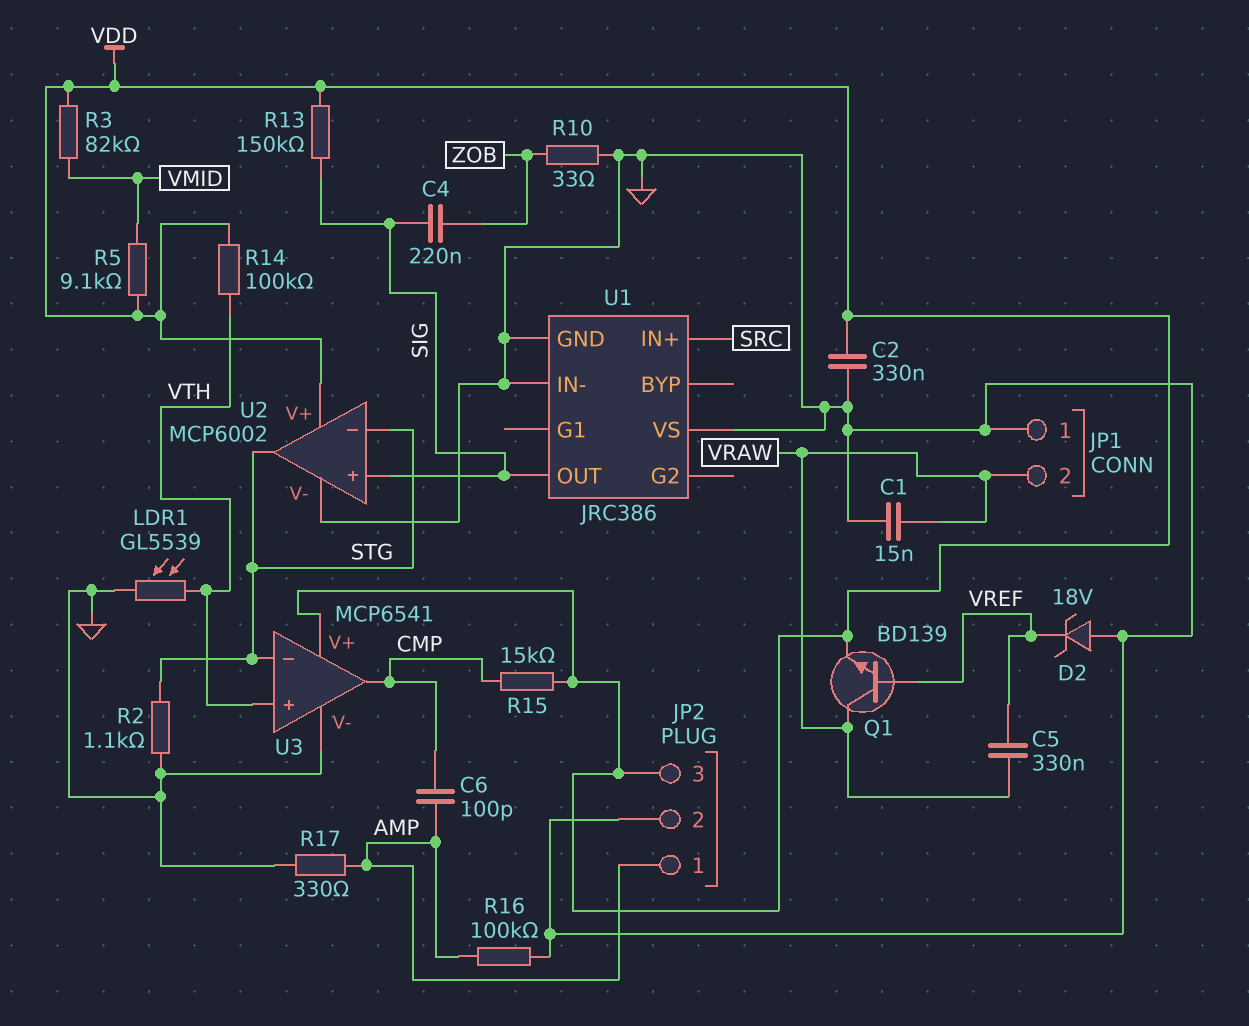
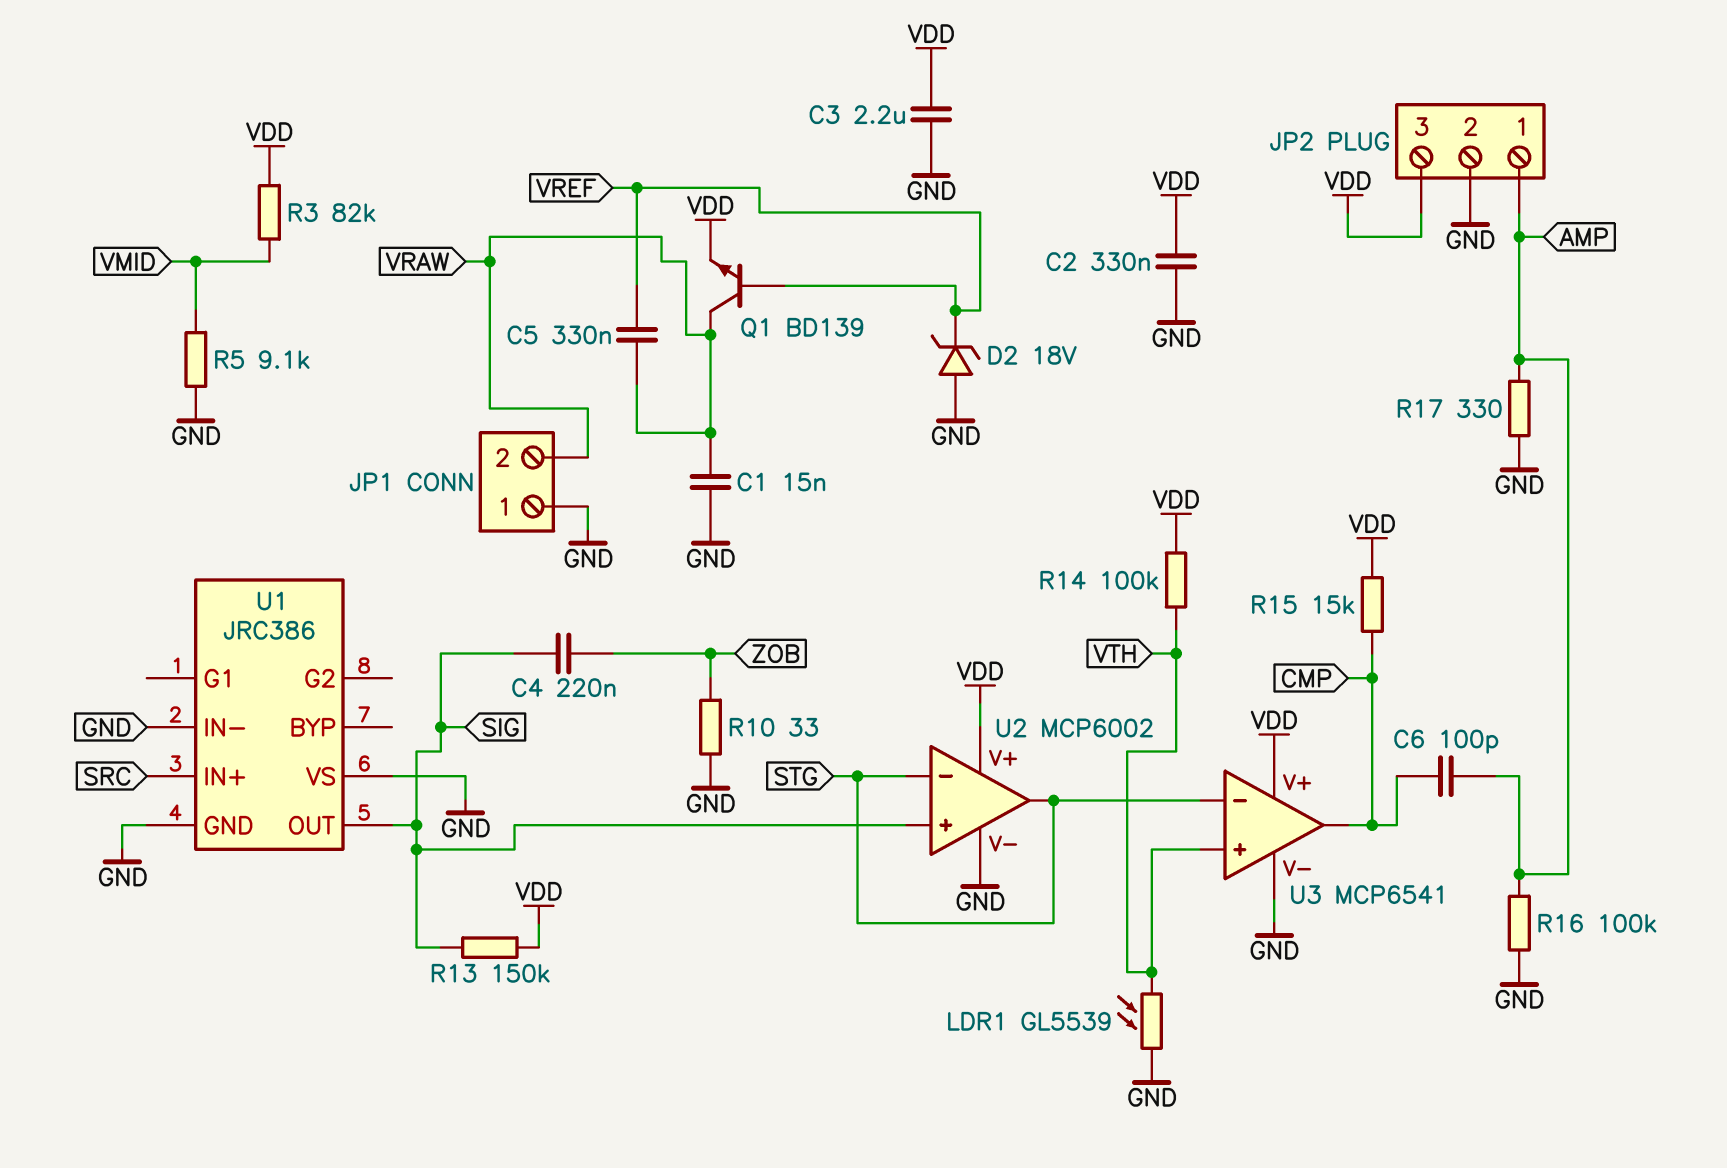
C3: none -> 2.2uF (GND, VDD)
R2: 1.1k (GND, STG) -> none
R5: 9.1k (VDD, VMID) -> 9.1k (GND, VMID)

